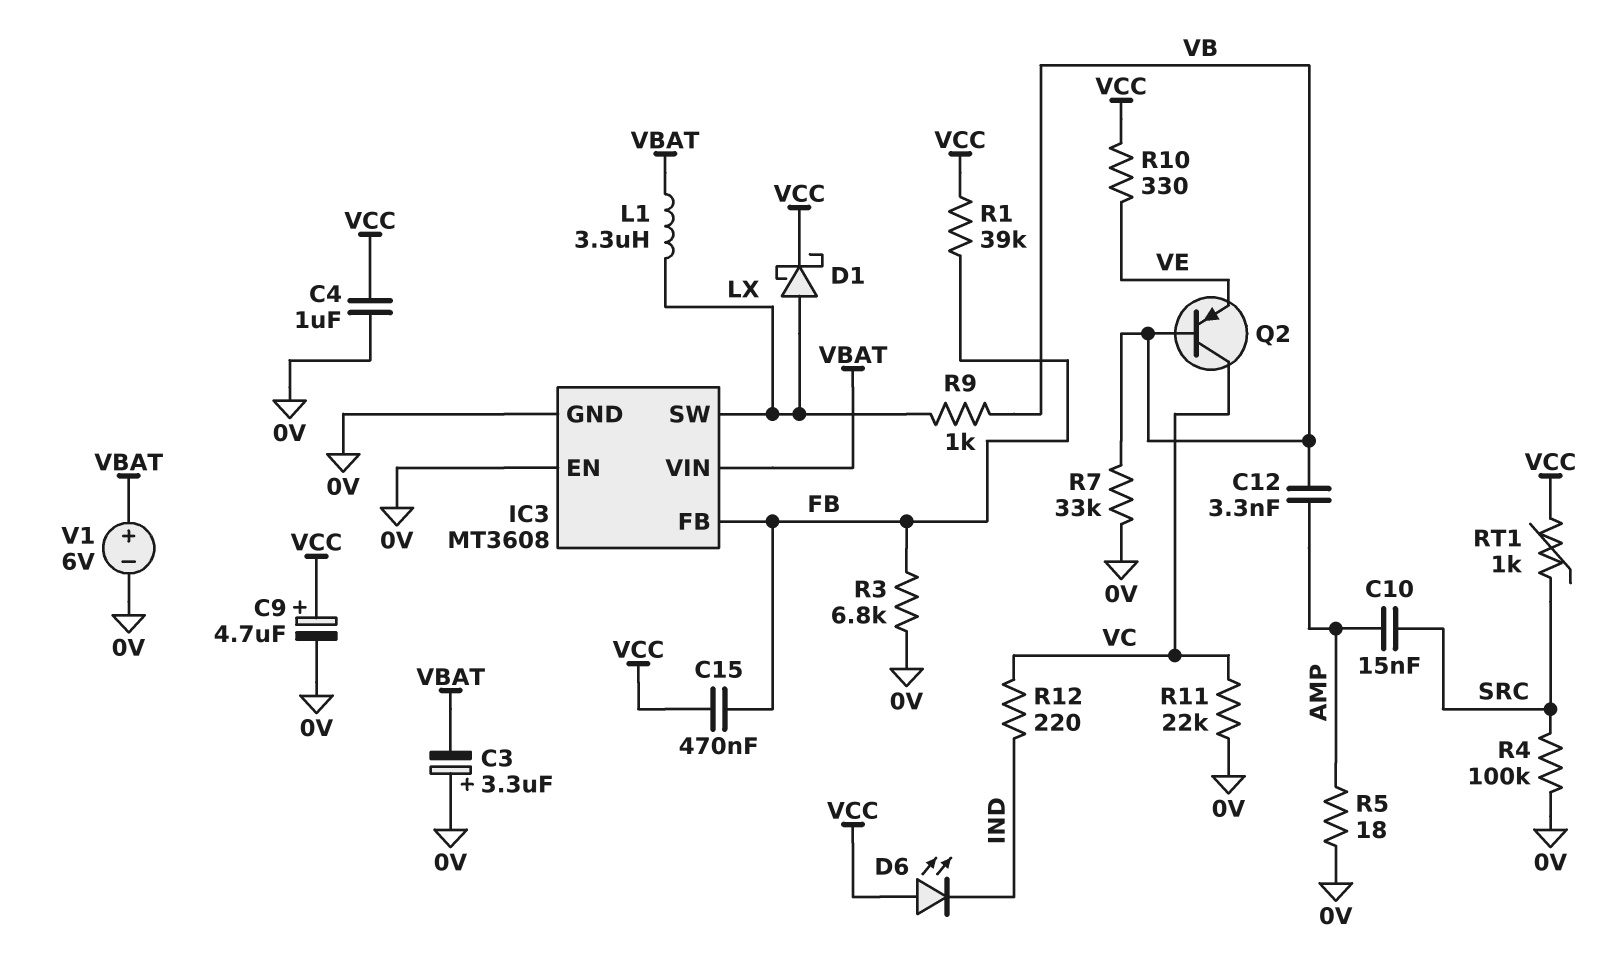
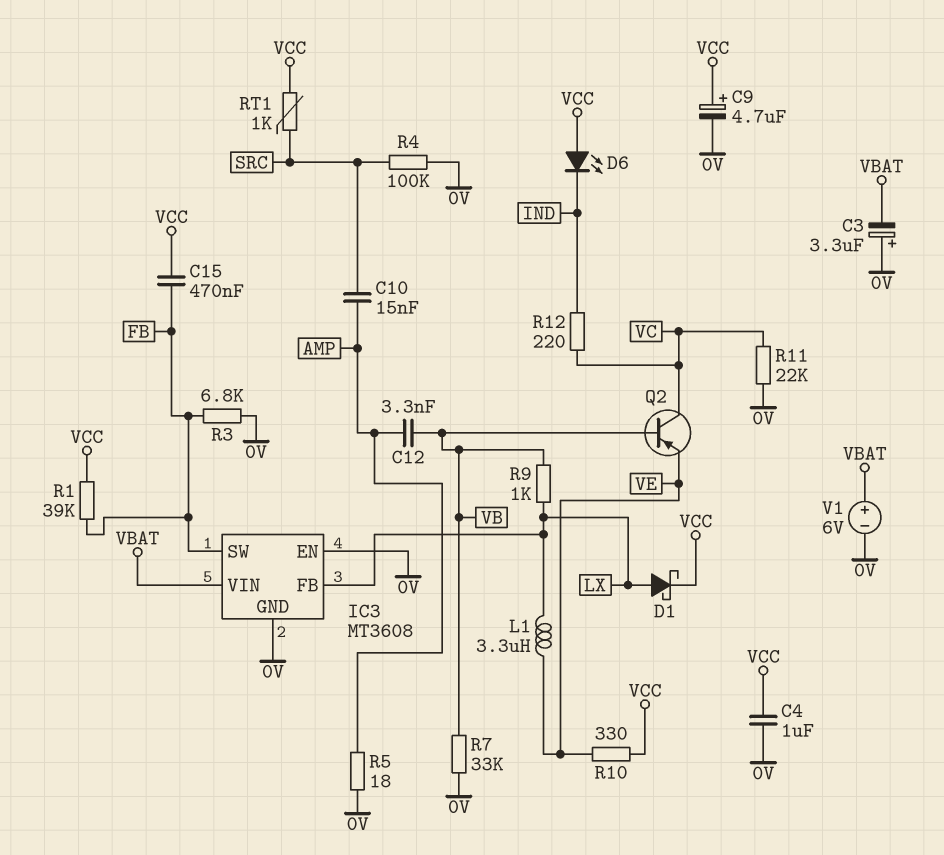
IC3 pin FB: FB -> LX
IC3 pin SW: LX -> FB
L1: 3.3uH (LX, VBAT) -> 3.3uH (LX, VE)

